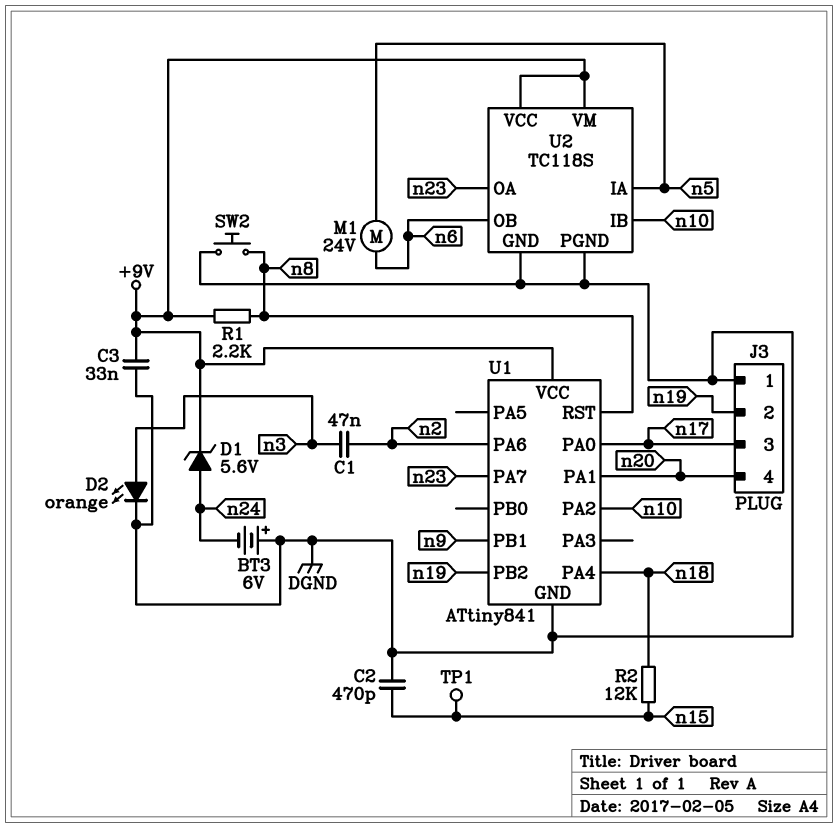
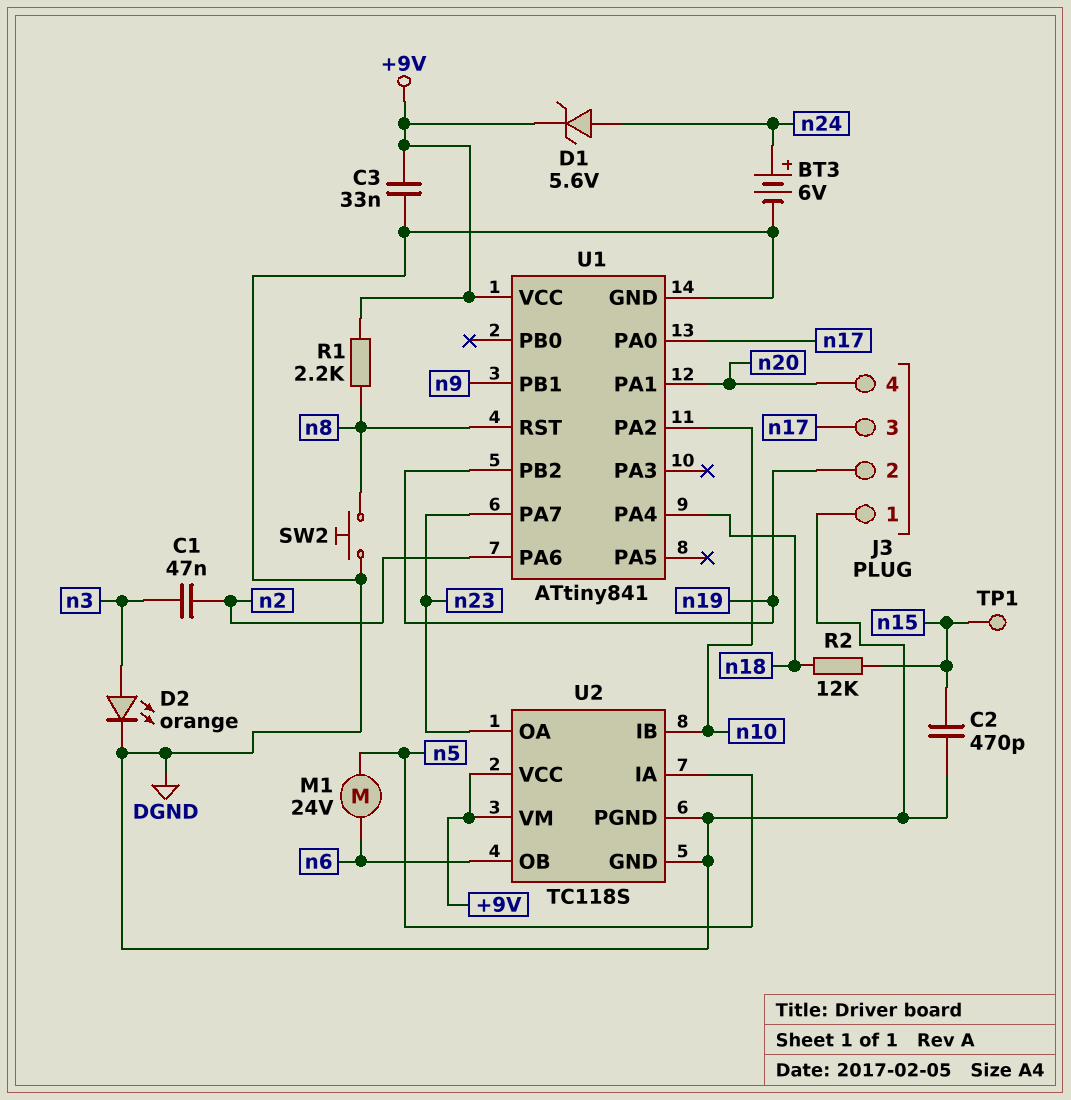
BT3: 6V (plus DGND, minus n24) -> 6V (plus n24, minus DGND)

